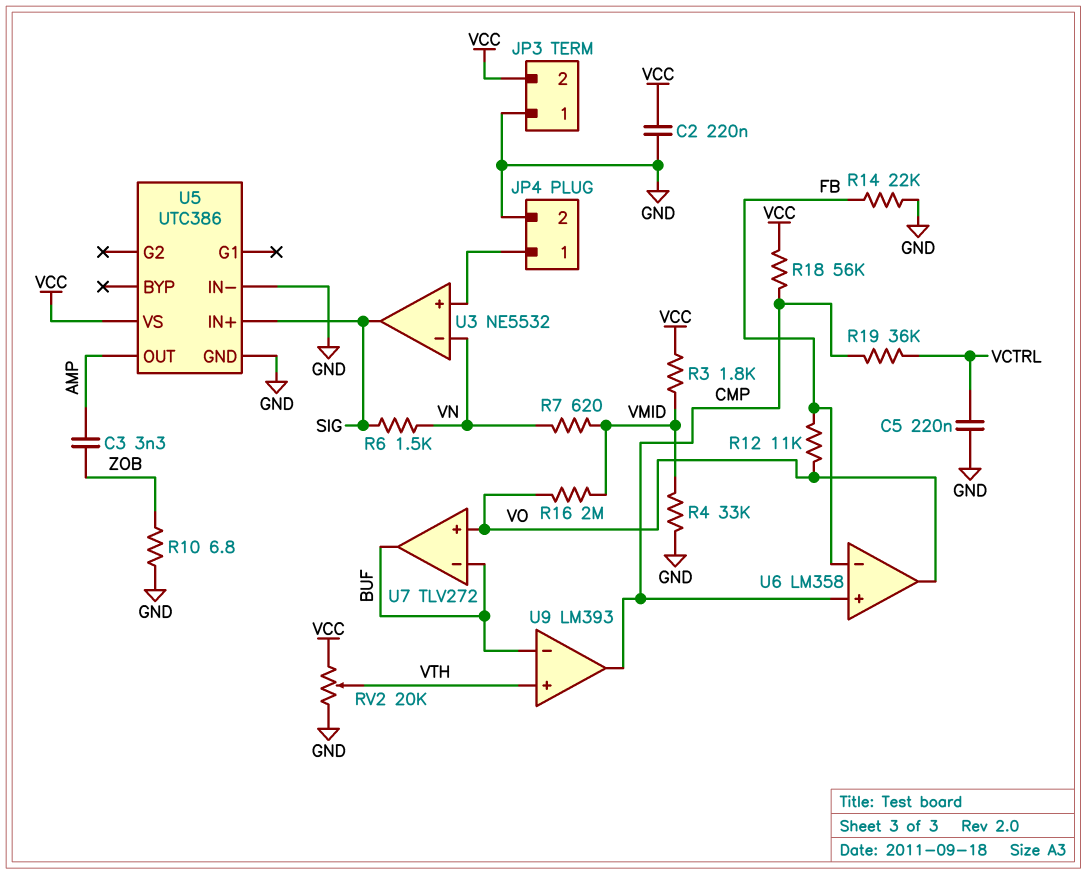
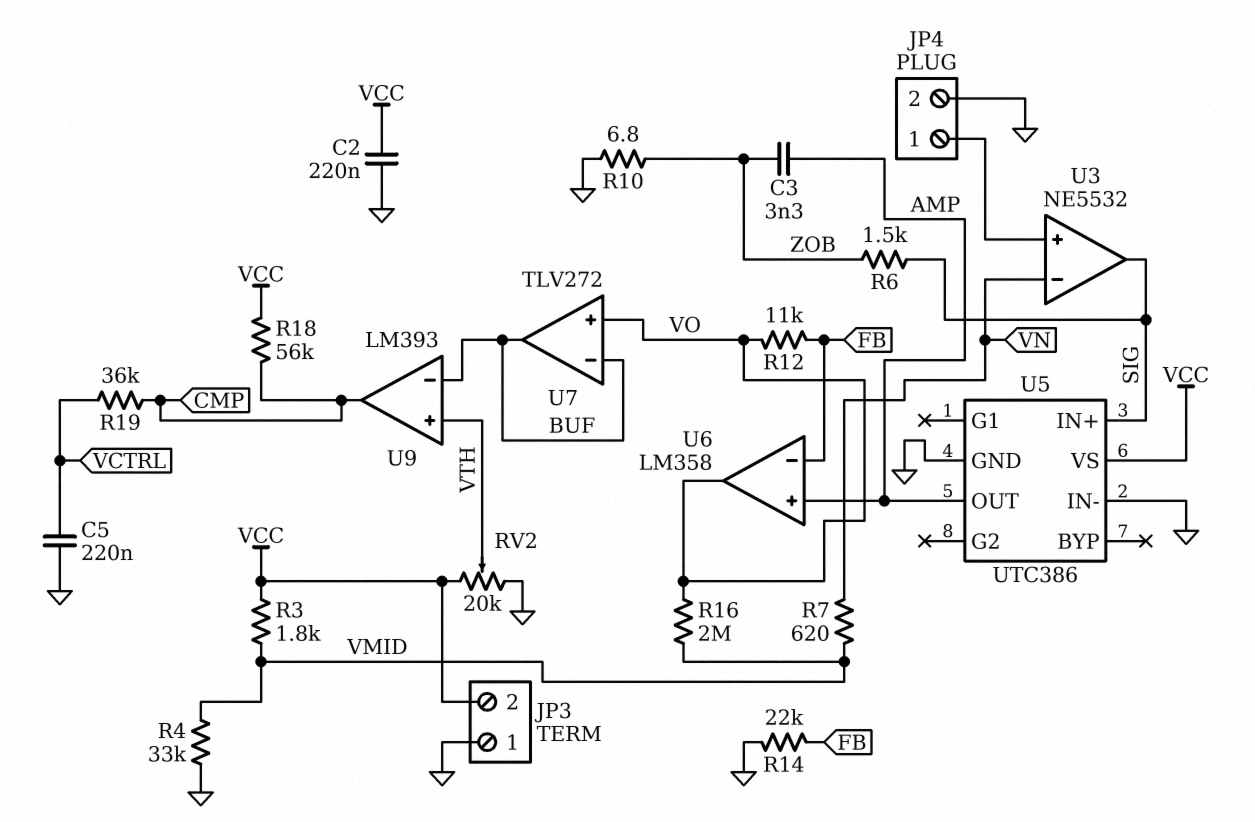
R6: 1.5k (SIG, VN) -> 1.5k (SIG, ZOB)
U6 pin in+: CMP -> AMP

